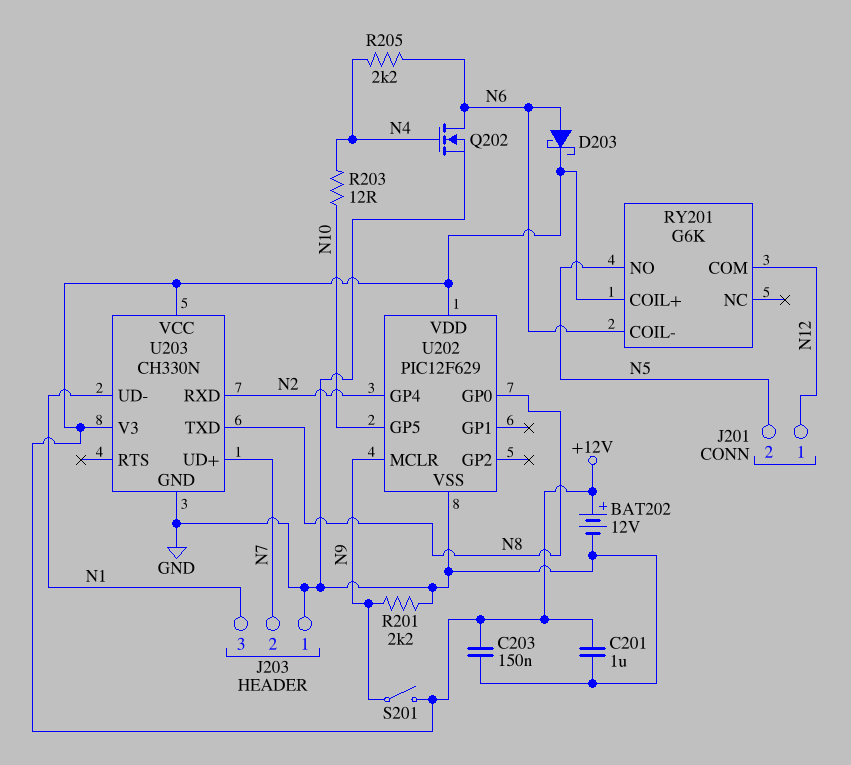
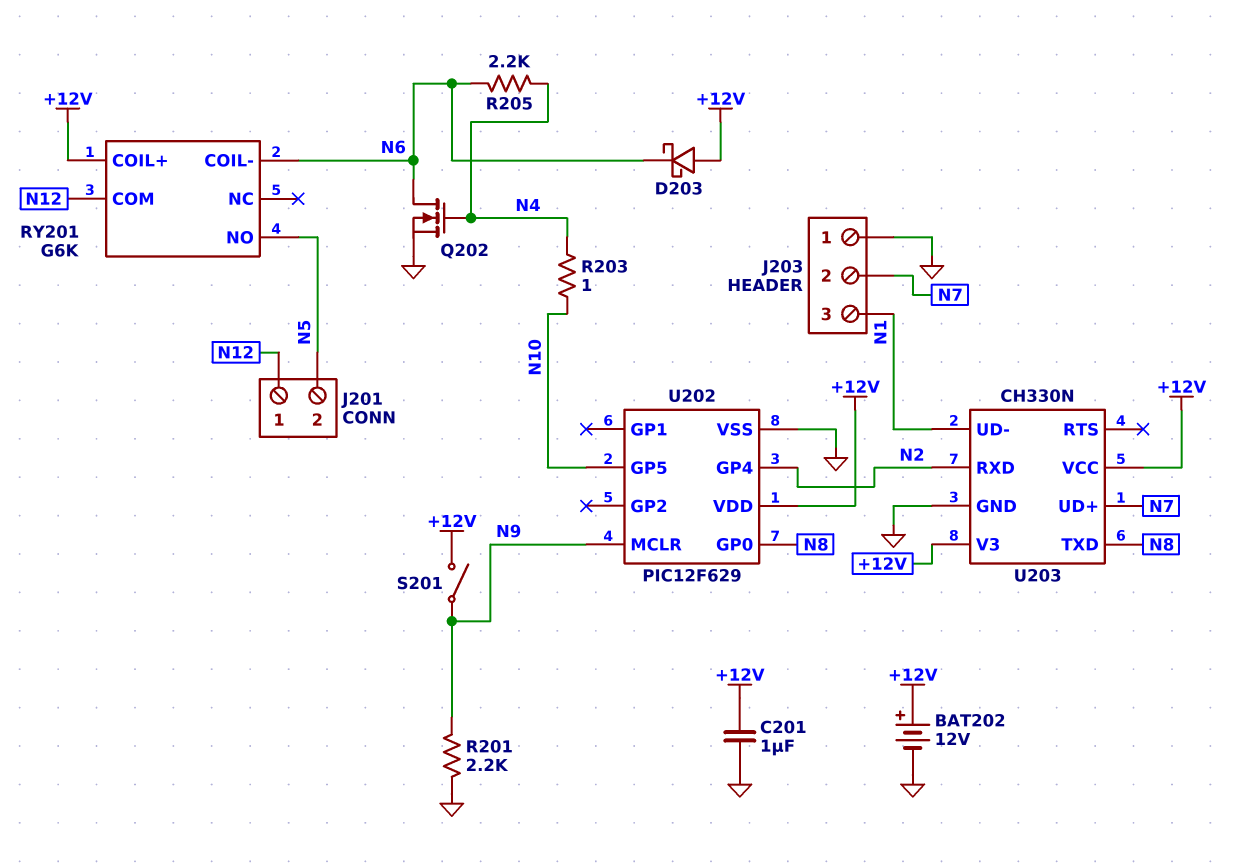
C203: 150nF (+12V, GND) -> none
D203: schottky (A N6, K +12V) -> schottky (A +12V, K N6)
R203: 12 (N4, N10) -> 1 (N4, N10)

